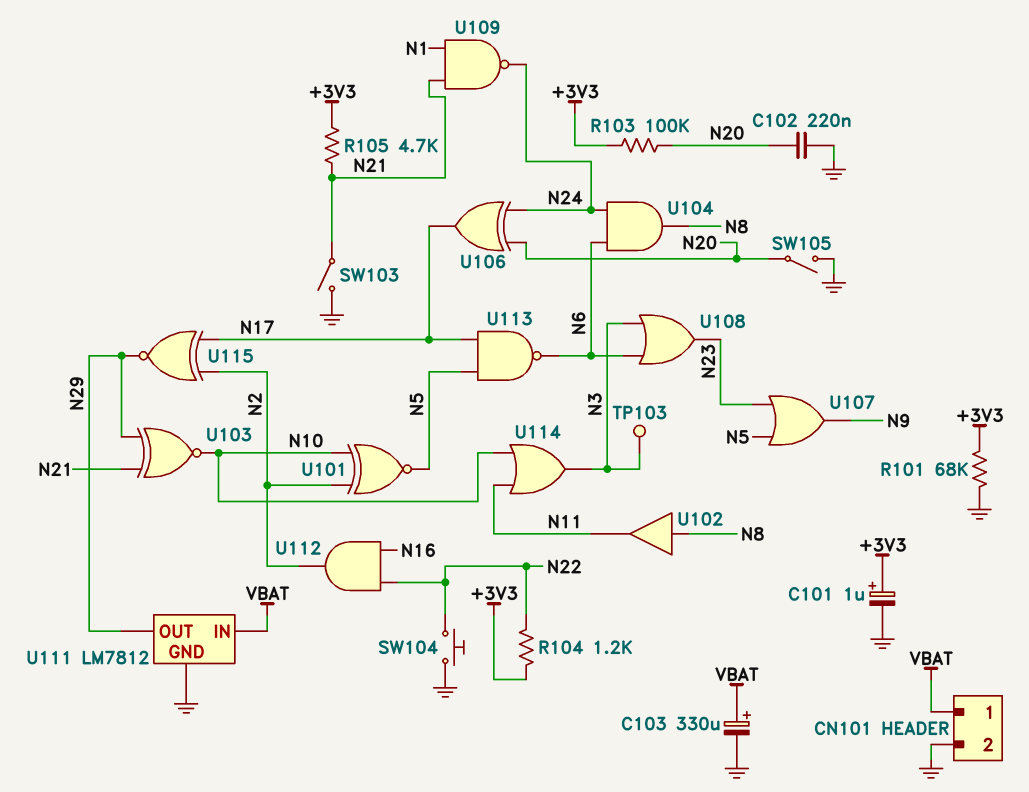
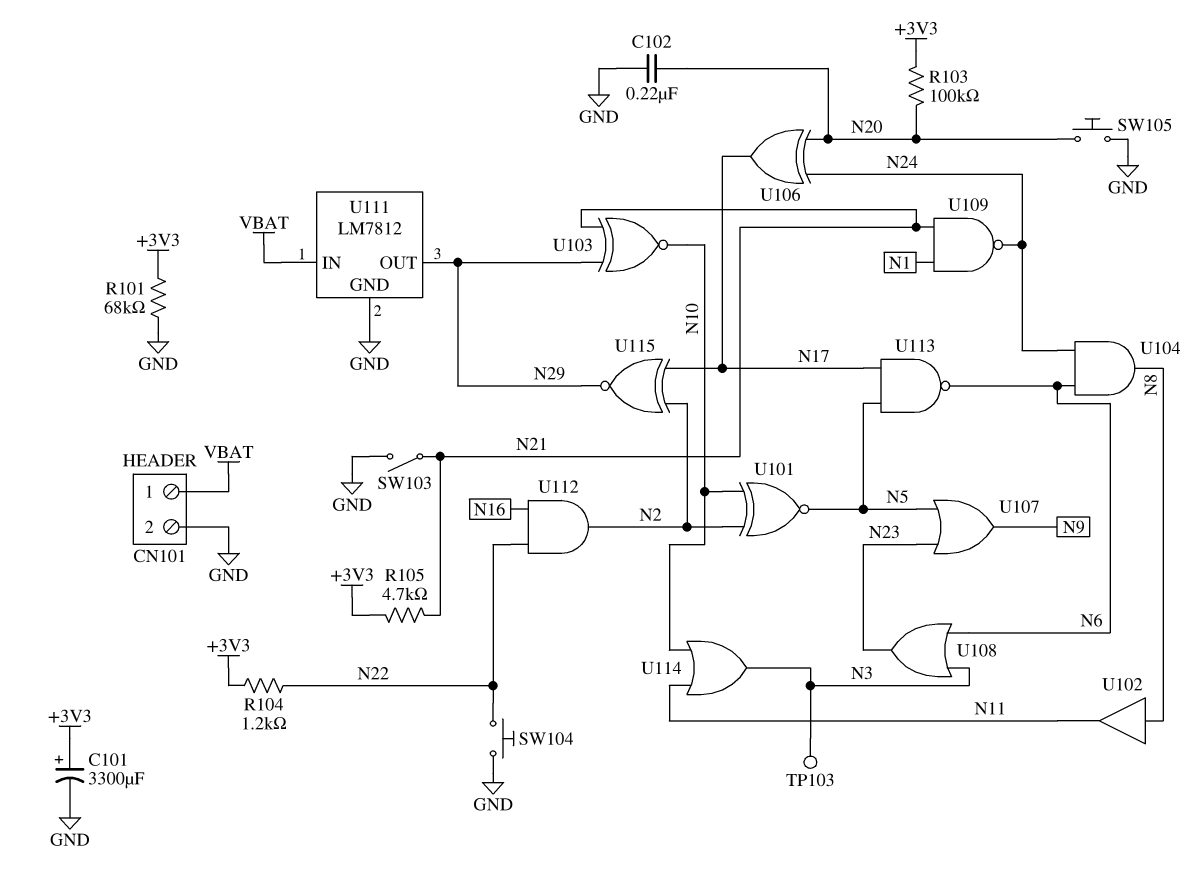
C101: 1uF (plus +3V3, minus GND) -> 3300uF (plus +3V3, minus GND)
C103: 330uF (plus VBAT, minus GND) -> none
SW105: switch (GND, N20) -> button (GND, N20)

